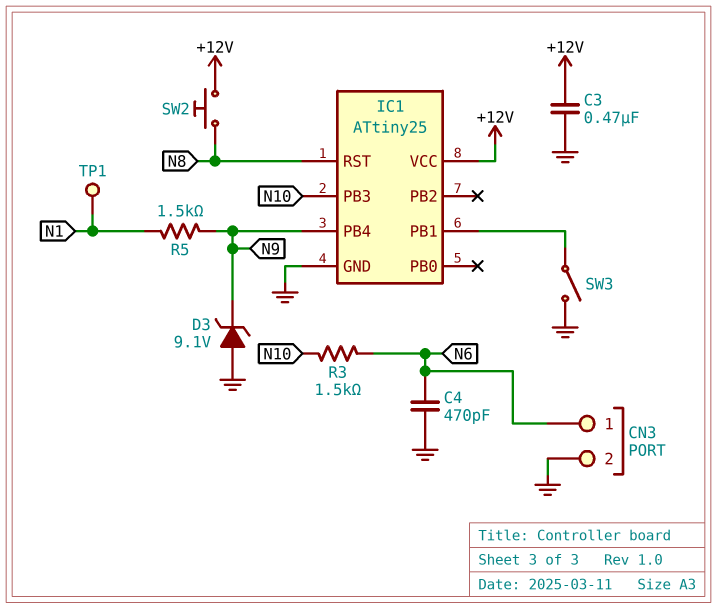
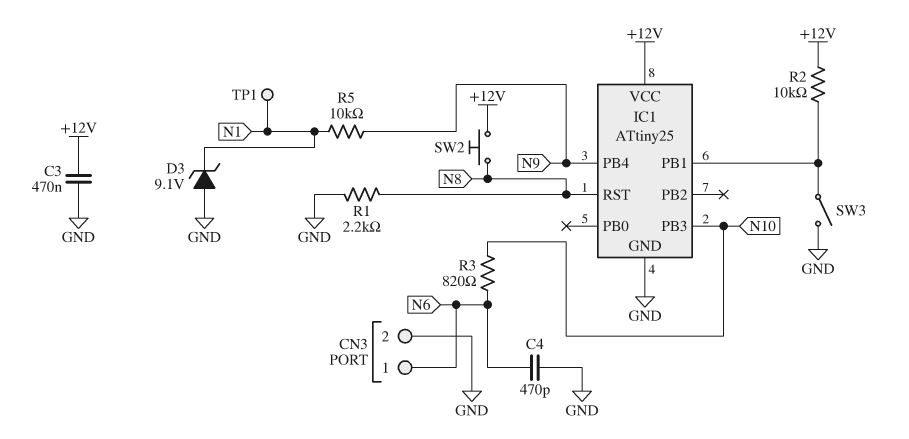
D3: zener 9.1V (A GND, K N9) -> zener 9.1V (A GND, K N1)
R1: none -> 2.2k (GND, N8)
R2: none -> 10k (+12V, IC1/PB1)
R3: 1.5k (N6, N10) -> 820 (N6, N10)
R5: 1.5k (N1, N9) -> 10k (N1, N9)

